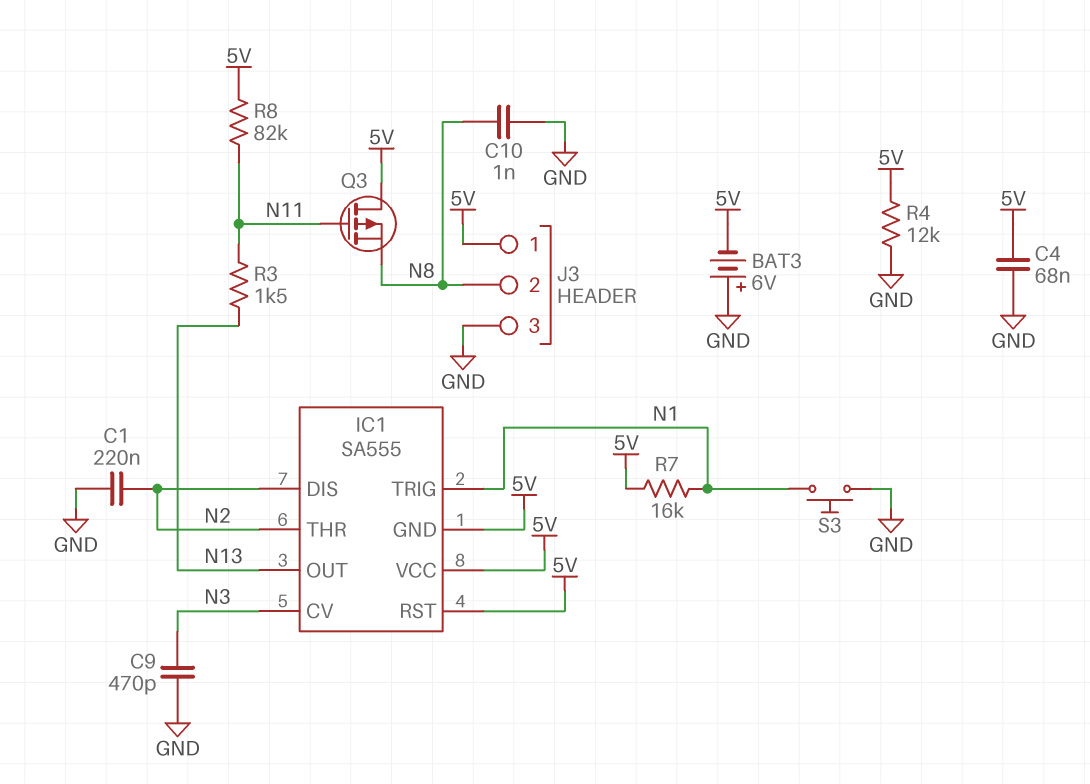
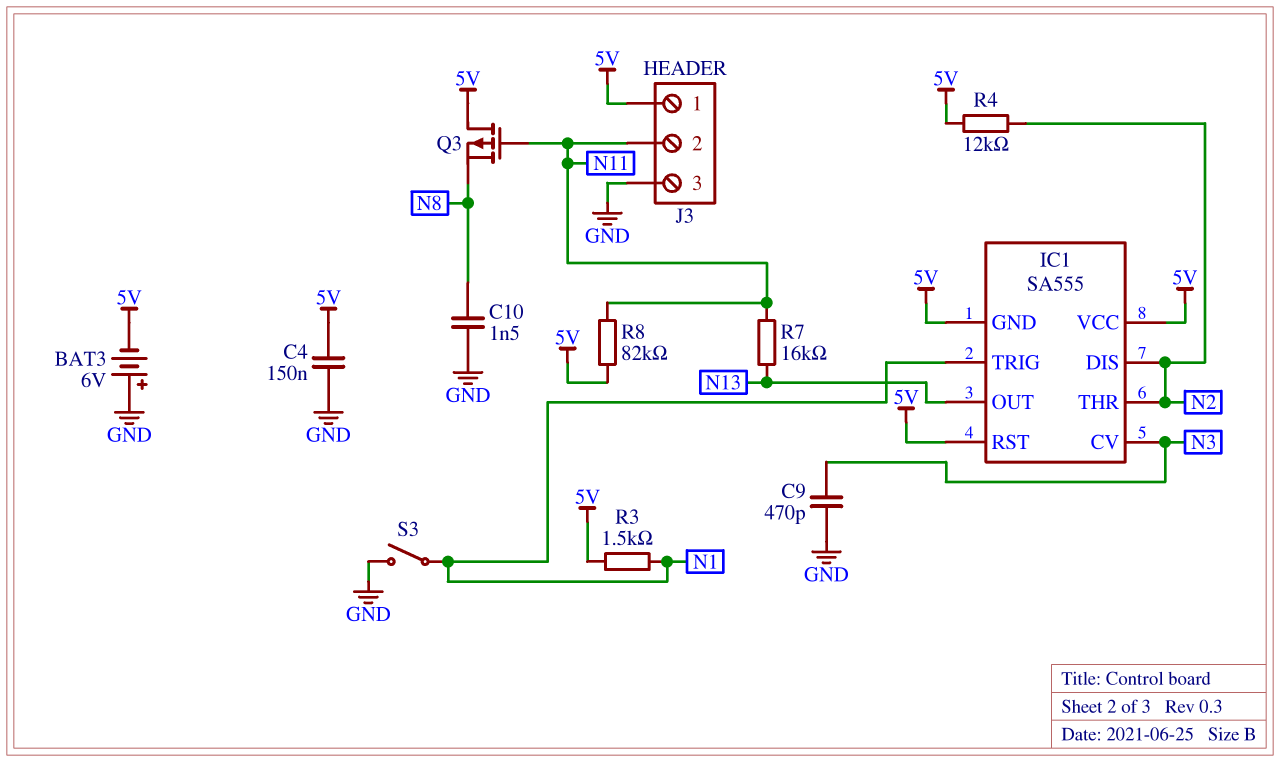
C1: 220nF (GND, N2) -> none
C4: 68nF (5V, GND) -> 150nF (5V, GND)
C10: 1nF (GND, N8) -> 1.5nF (GND, N8)
J3 pin 2: N8 -> N11
R3: 1.5k (N11, N13) -> 1.5k (5V, N1)
R4: 12k (5V, GND) -> 12k (5V, N2)
R7: 16k (5V, N1) -> 16k (N11, N13)
S3: button (GND, N1) -> switch (GND, N1)

